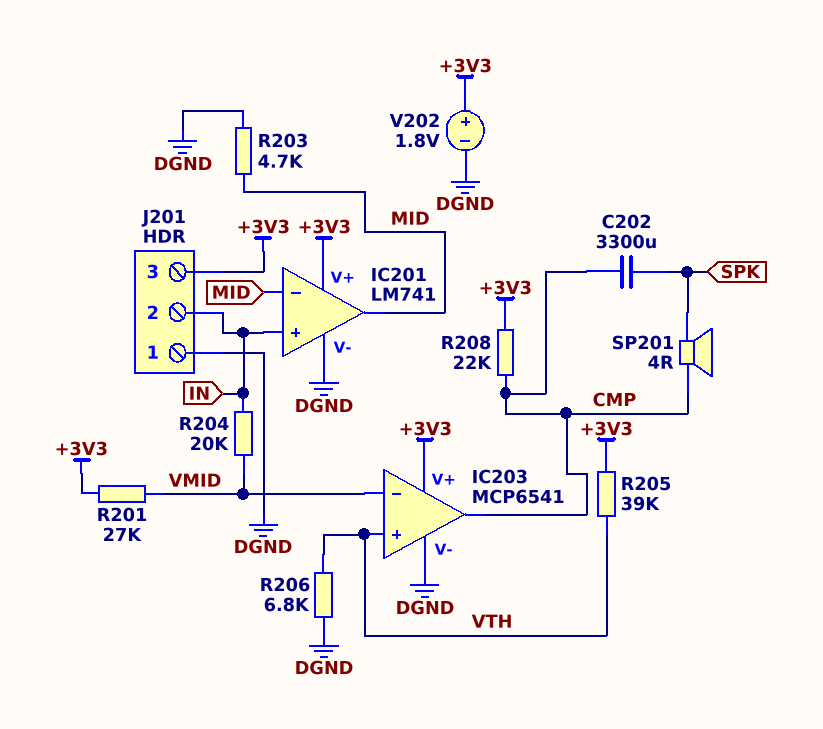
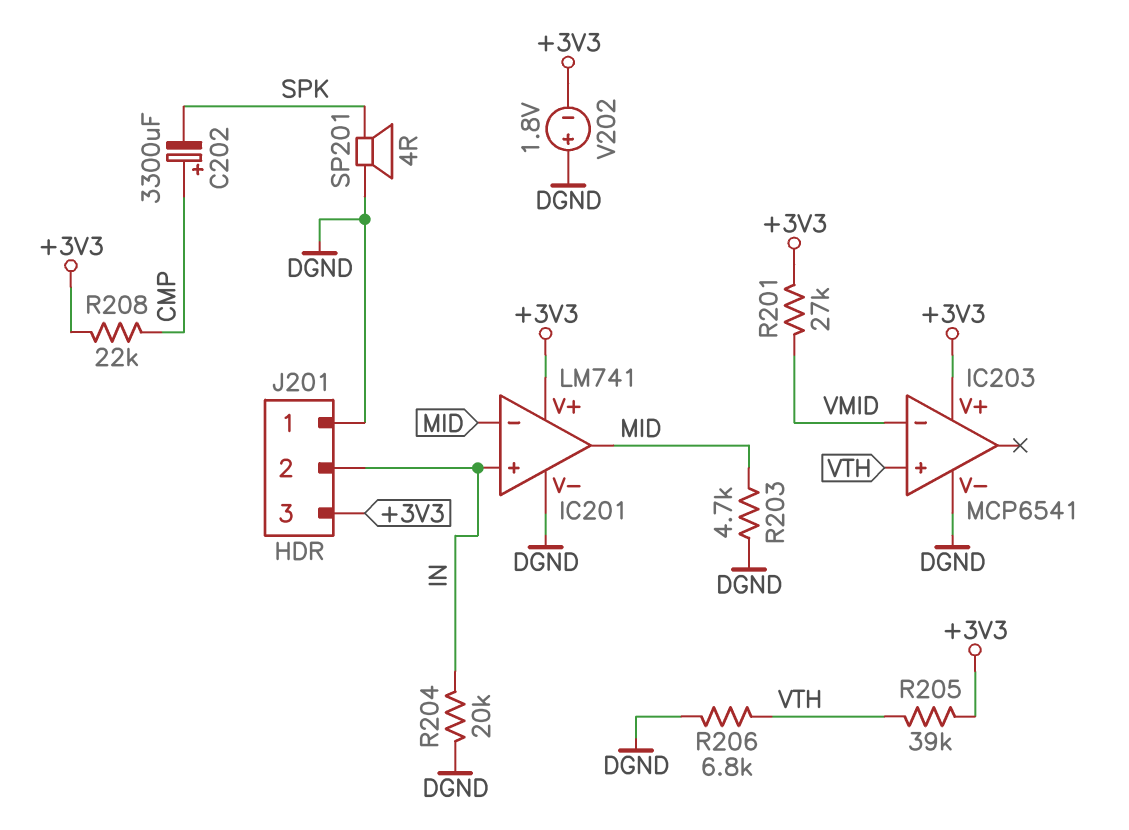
C202: 3300uF (CMP, SPK) -> 3300uF (plus CMP, minus SPK)
IC203 pin out: CMP -> none
R204: 20k (IN, VMID) -> 20k (DGND, IN)
SP201: speaker 4R (CMP, SPK) -> speaker 4R (DGND, SPK)
V202: 1.8V (plus +3V3, minus DGND) -> 1.8V (plus DGND, minus +3V3)

